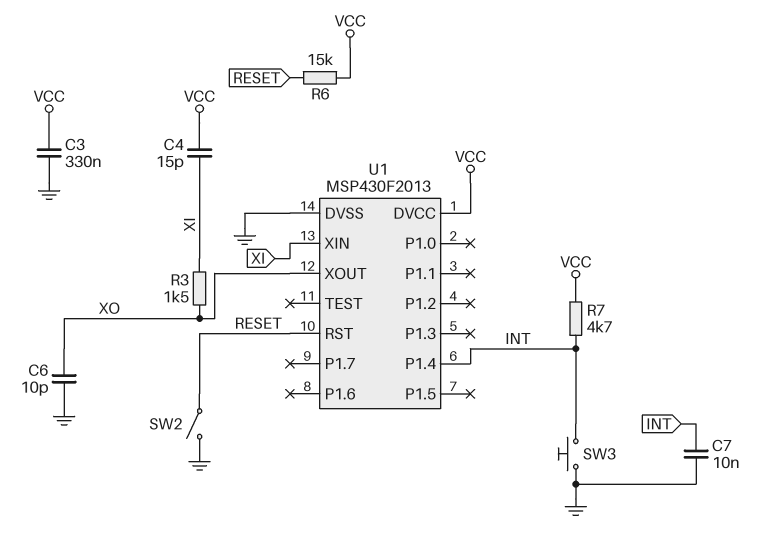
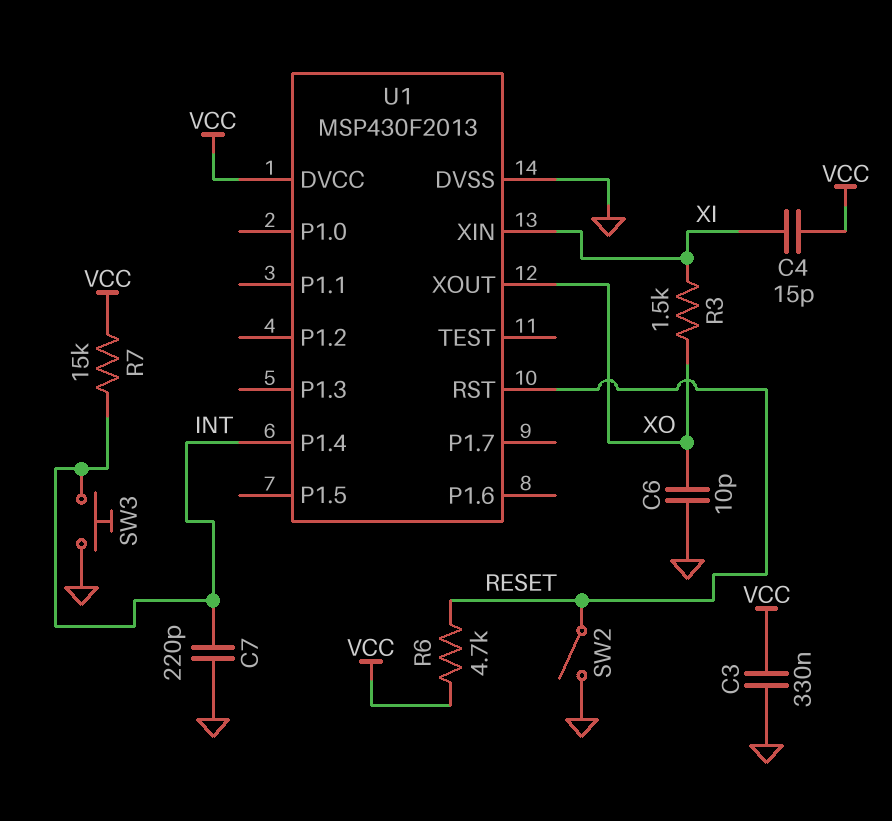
C7: 10nF (GND, INT) -> 220pF (GND, INT)
R6: 15k (RESET, VCC) -> 4.7k (RESET, VCC)
R7: 4.7k (INT, VCC) -> 15k (INT, VCC)

